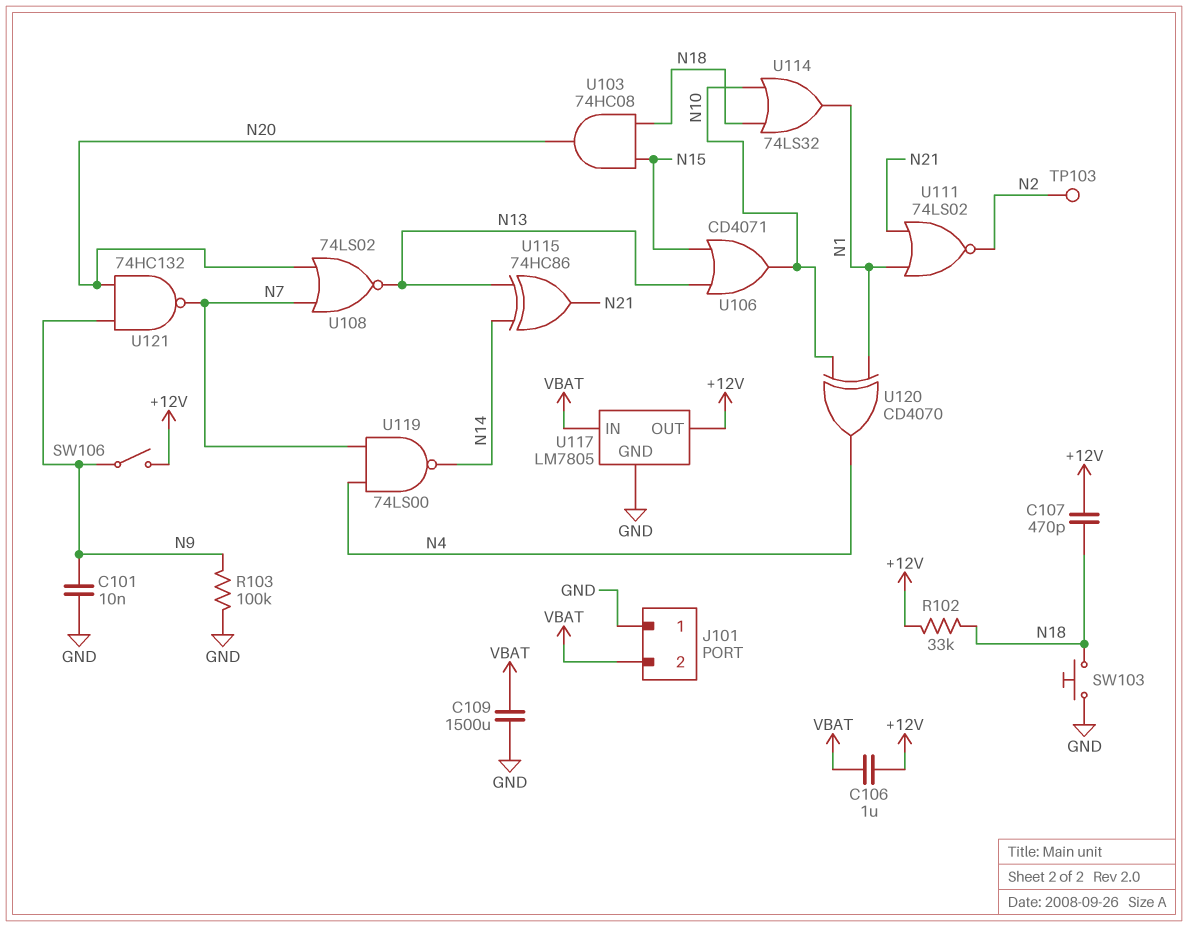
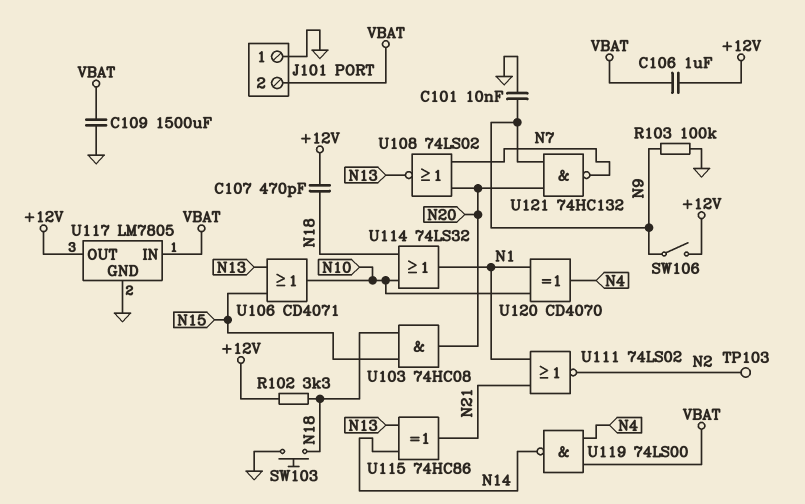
R102: 33k (+12V, N18) -> 3.3k (+12V, N18)
U119: NAND 74LS00 (in N4, in N7, out N14) -> NAND 74LS00 (in N4, in VBAT, out N14)

